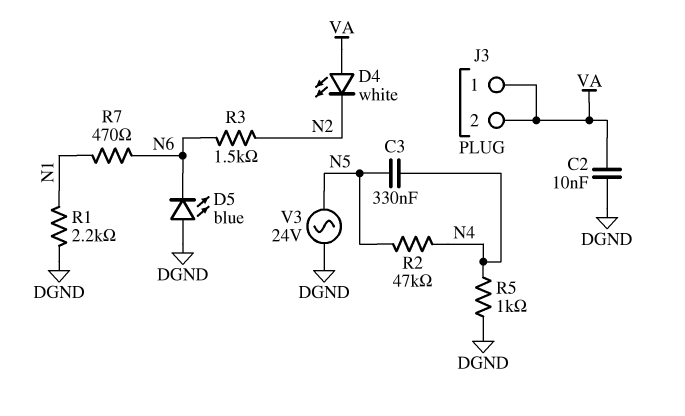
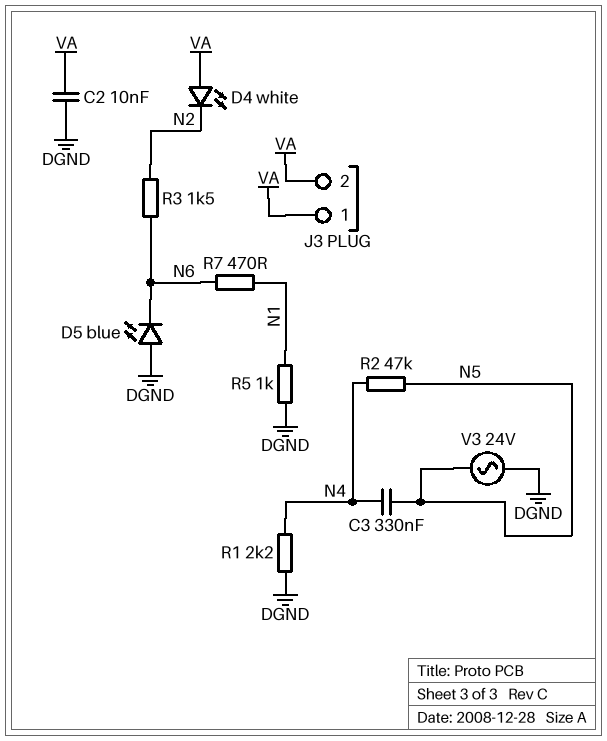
R1: 2.2k (DGND, N1) -> 2.2k (DGND, N4)
R5: 1k (DGND, N4) -> 1k (DGND, N1)

